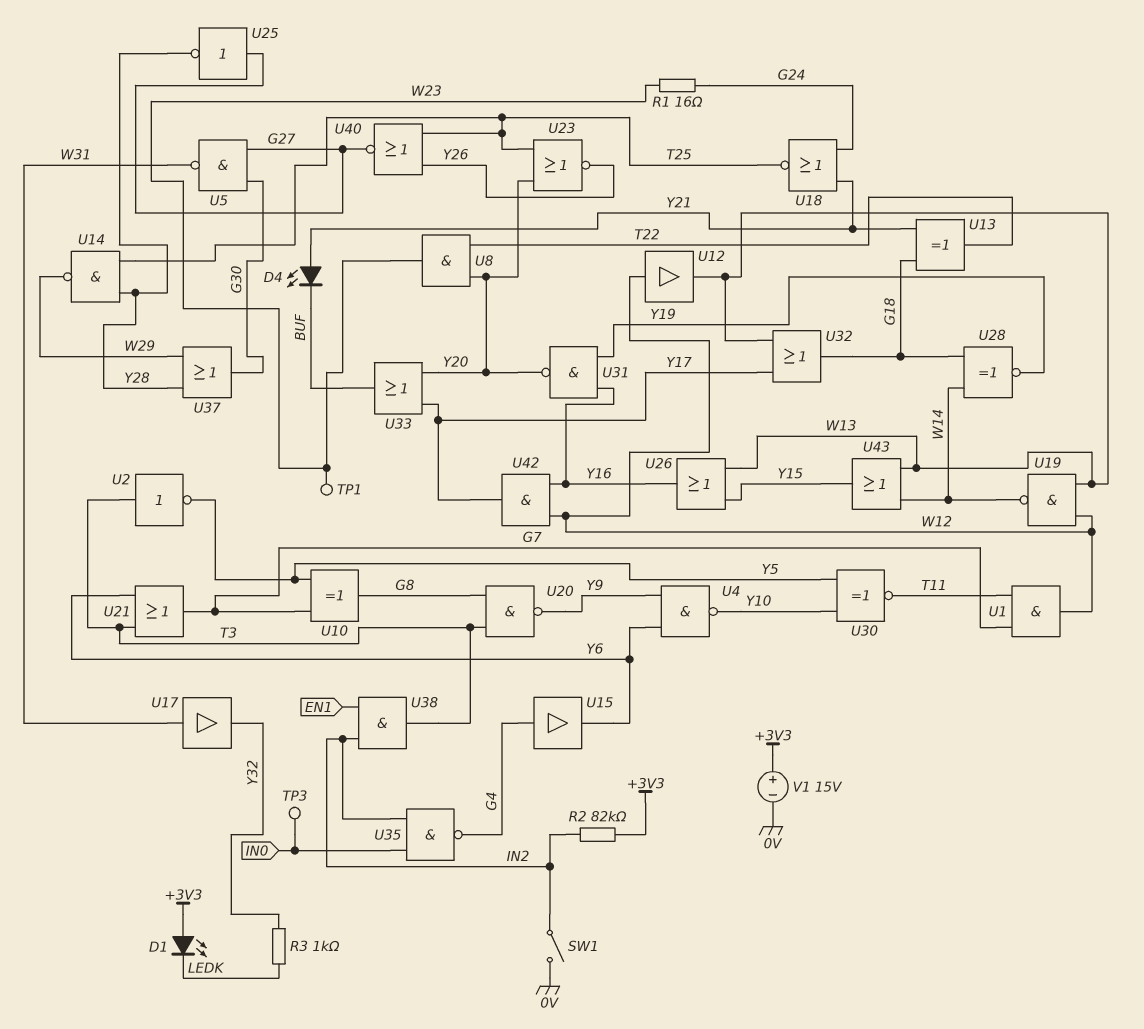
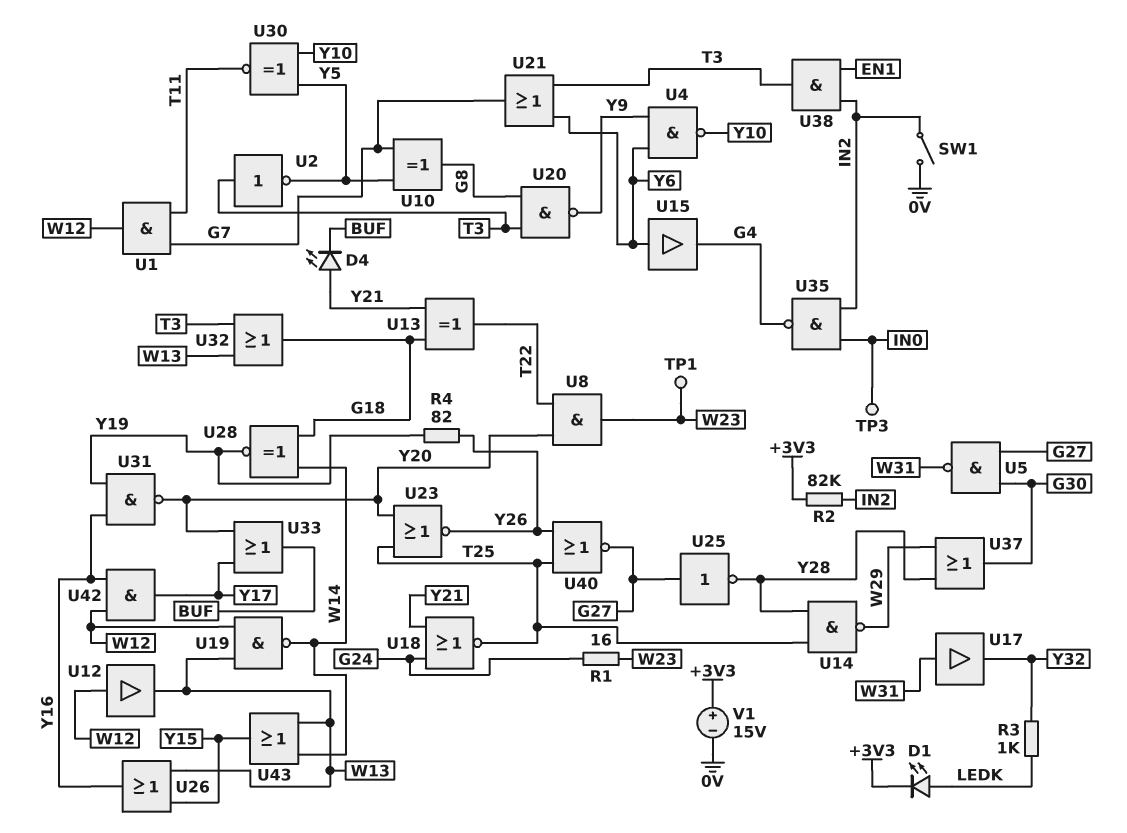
D1: LED (A +3V3, K LEDK) -> LED (A LEDK, K +3V3)
R4: none -> 82 (Y19, Y26)
U15: buffer (in G4, out Y6) -> buffer (in Y6, out G4)
U32: OR (in W13, in Y17, out G18) -> OR (in T3, in W13, out G18)

